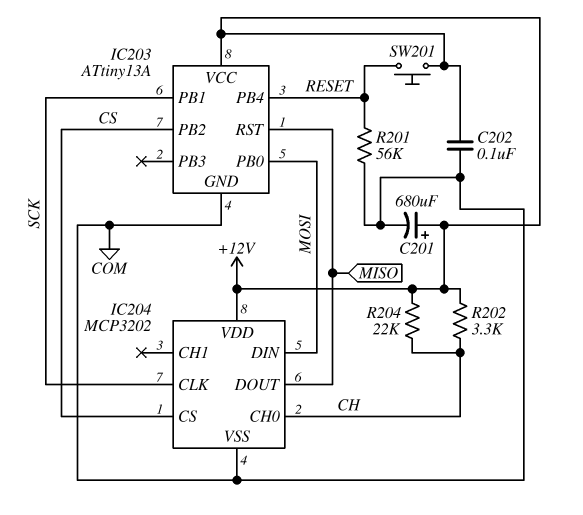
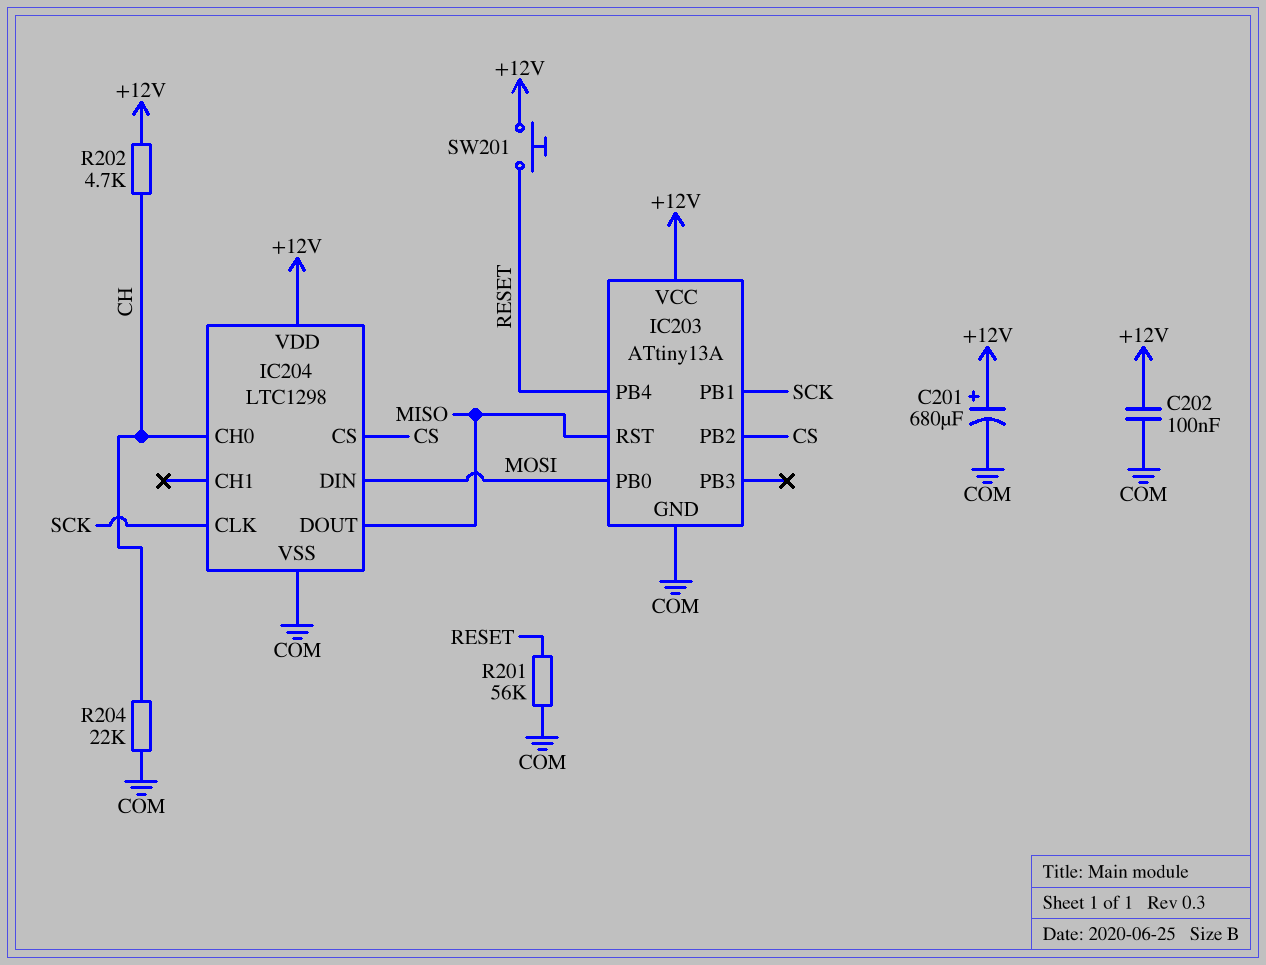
IC204: MCP3202 -> LTC1298
R202: 3.3k (+12V, CH) -> 4.7k (+12V, CH)
R204: 22k (+12V, CH) -> 22k (CH, COM)

